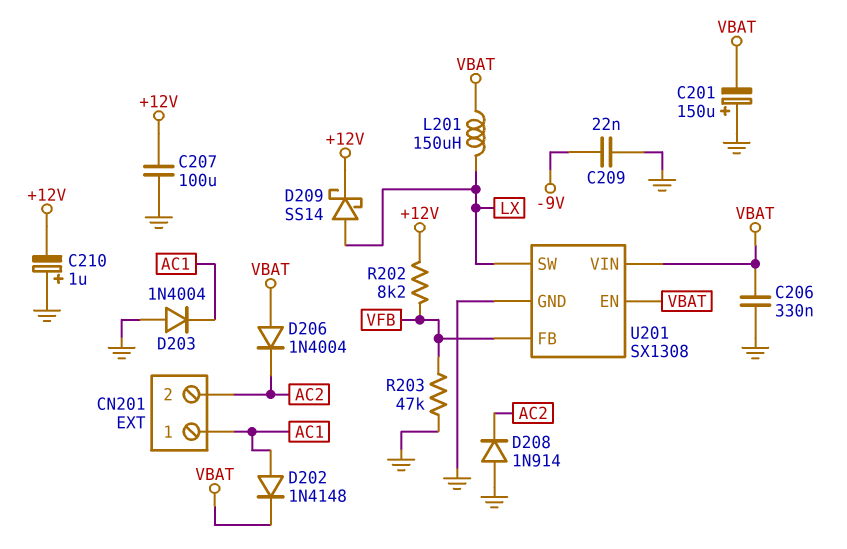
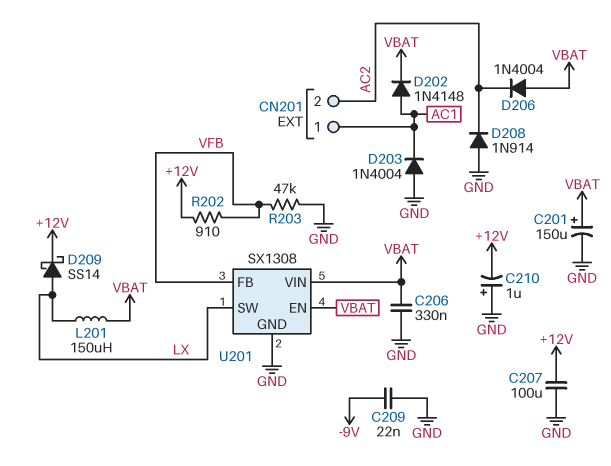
C201: 150uF (plus GND, minus VBAT) -> 150uF (plus VBAT, minus GND)
R202: 8.2k (+12V, VFB) -> 910 (+12V, VFB)

